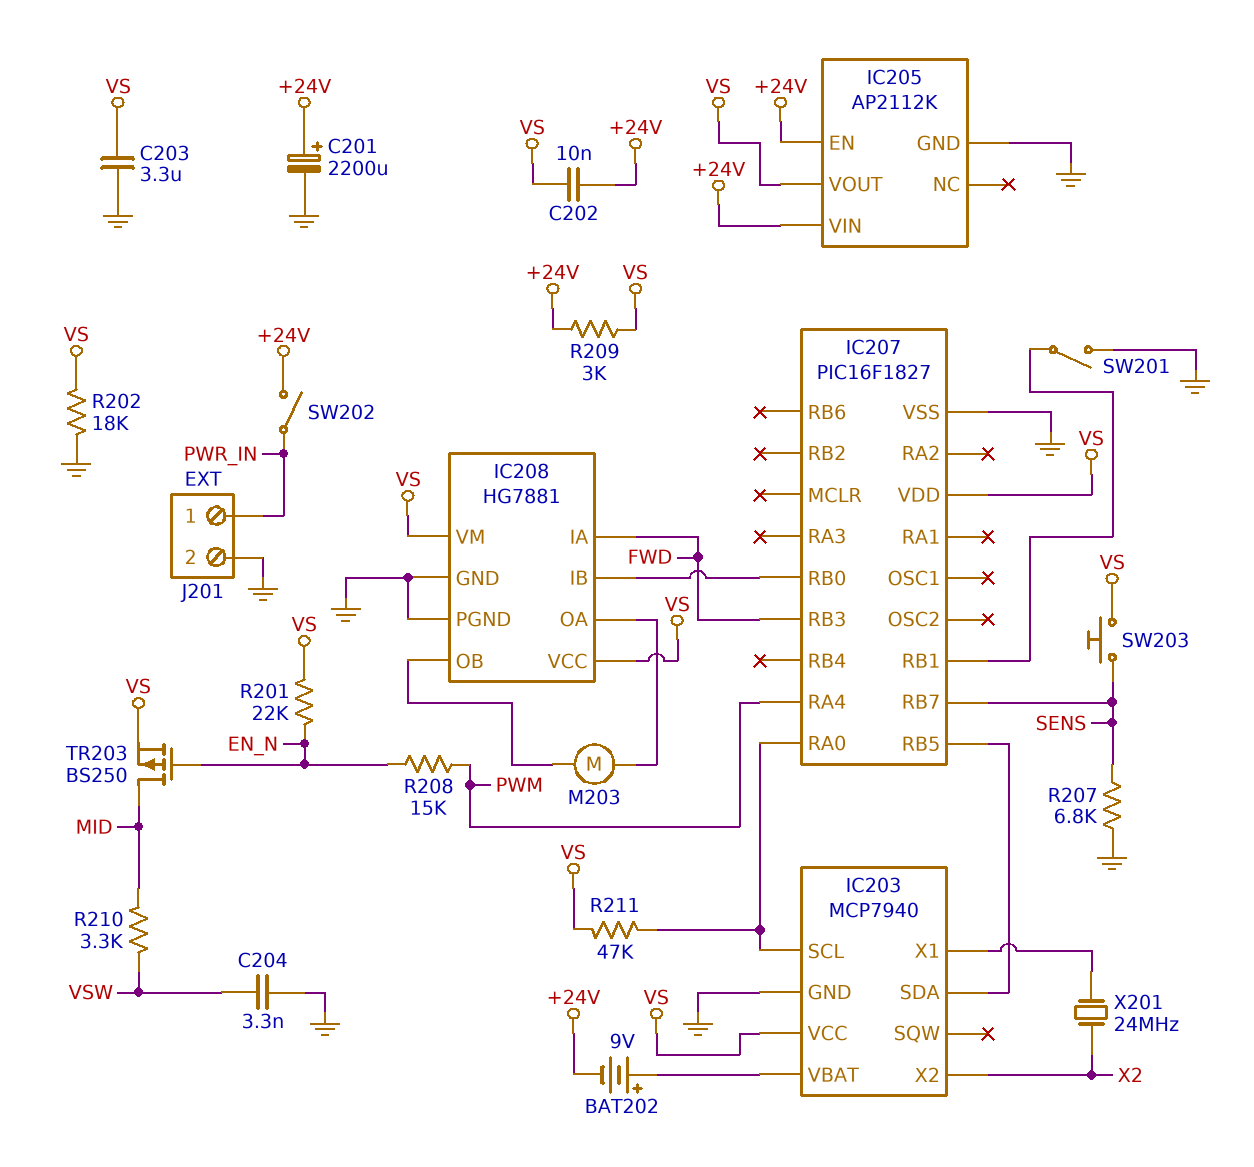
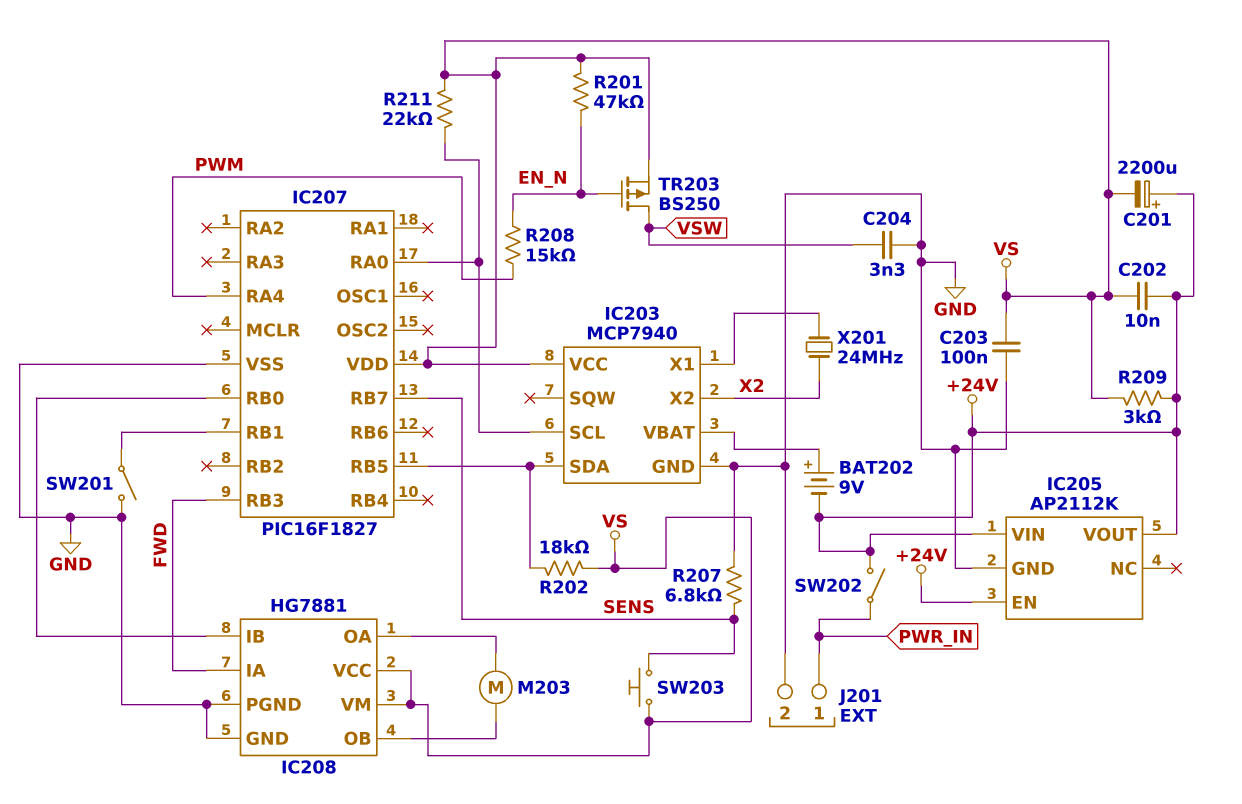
C201: 2200uF (plus +24V, minus GND) -> 2200uF (plus +24V, minus VS)
C203: 3.3uF (GND, VS) -> 100nF (GND, VS)
IC205 pin VOUT: VS -> +24V
R201: 22k (EN_N, VS) -> 47k (EN_N, VS)
R202: 18k (GND, VS) -> 18k (IC203/SDA, VS)
R210: 3.3k (MID, VSW) -> none
R211: 47k (IC203/SCL, VS) -> 22k (IC203/SCL, VS)
TR203: PMOS BS250 (G EN_N, D MID, S VS) -> PMOS BS250 (G EN_N, D VSW, S VS)

